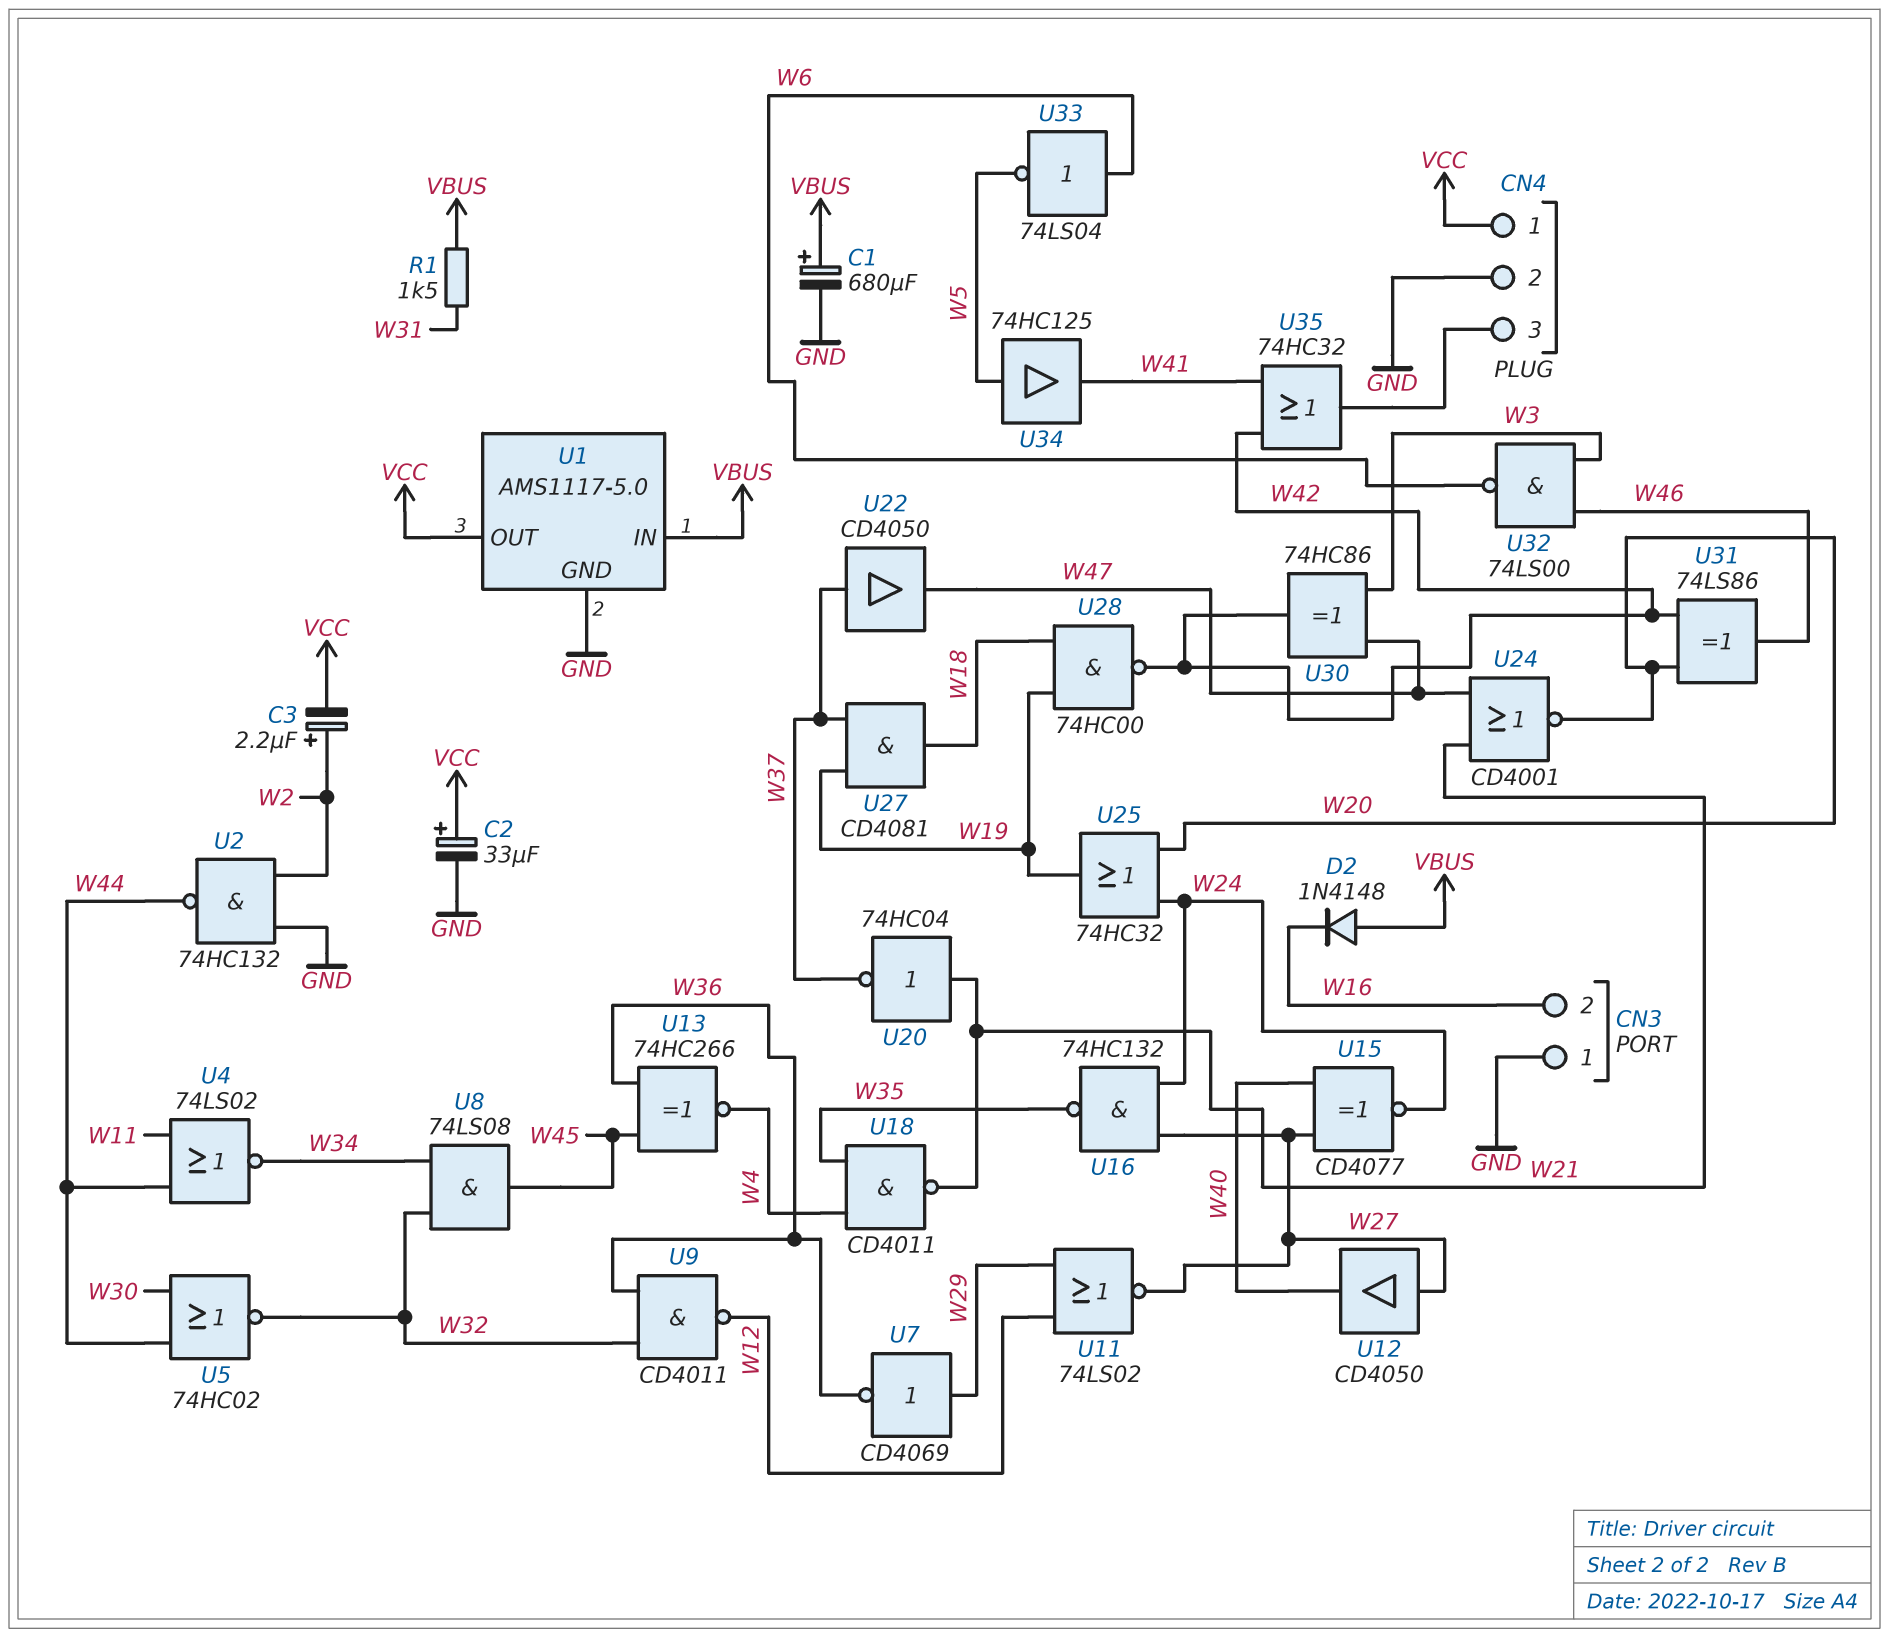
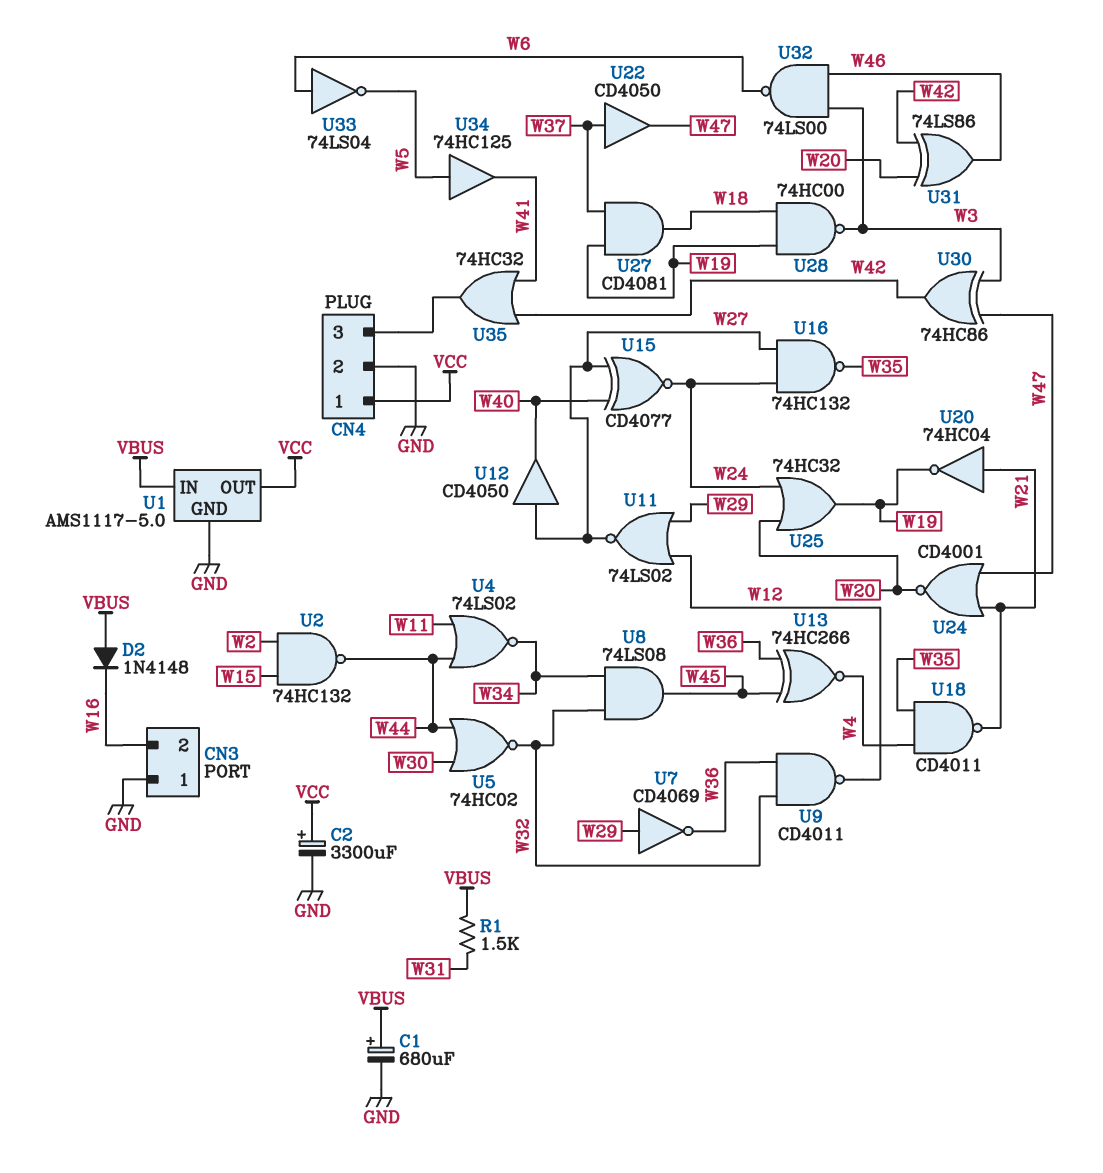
C2: 33uF (plus VCC, minus GND) -> 3300uF (plus VCC, minus GND)
C3: 2.2uF (plus W2, minus VCC) -> none
U2: NAND 74HC132 (in GND, in W2, out W44) -> NAND 74HC132 (in W2, in W15, out W44)
U20: NOT 74HC04 (in W21, out W37) -> NOT 74HC04 (in W21, out W19)
U28: NAND 74HC00 (in W18, in W19, out W42) -> NAND 74HC00 (in W18, in W19, out W3)

